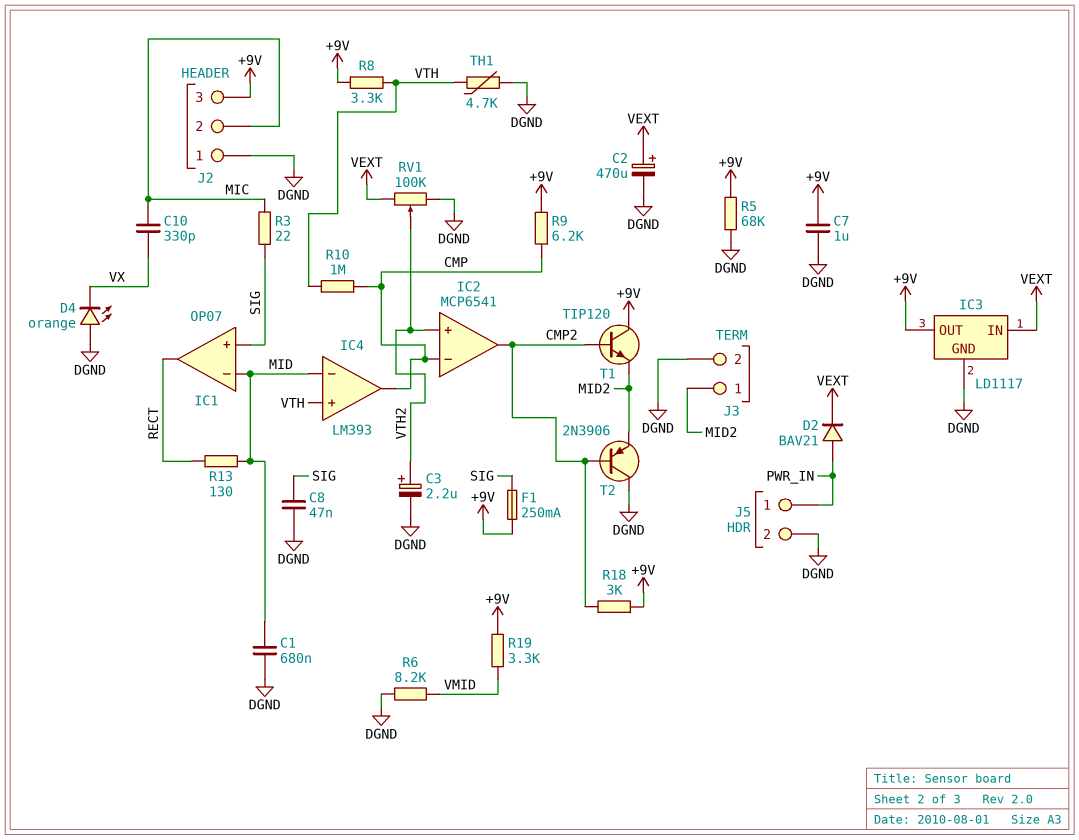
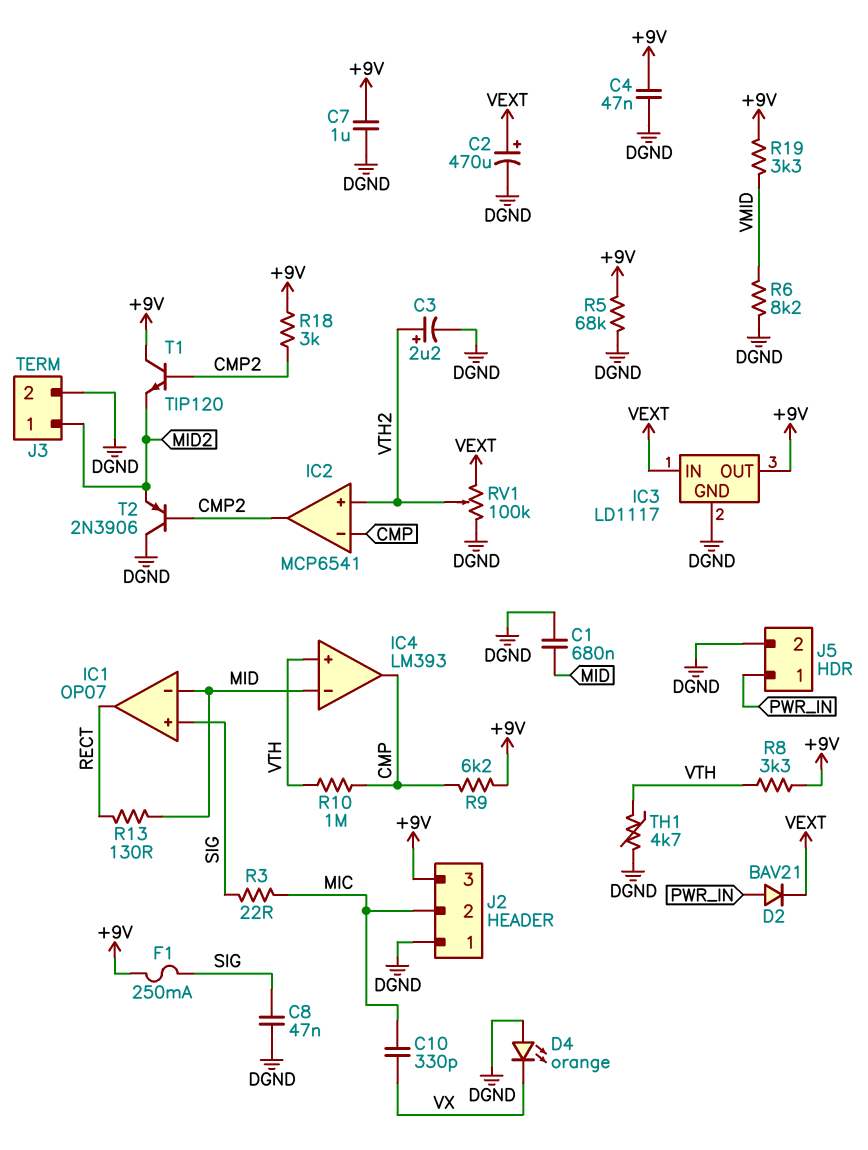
C4: none -> 47nF (+9V, DGND)

